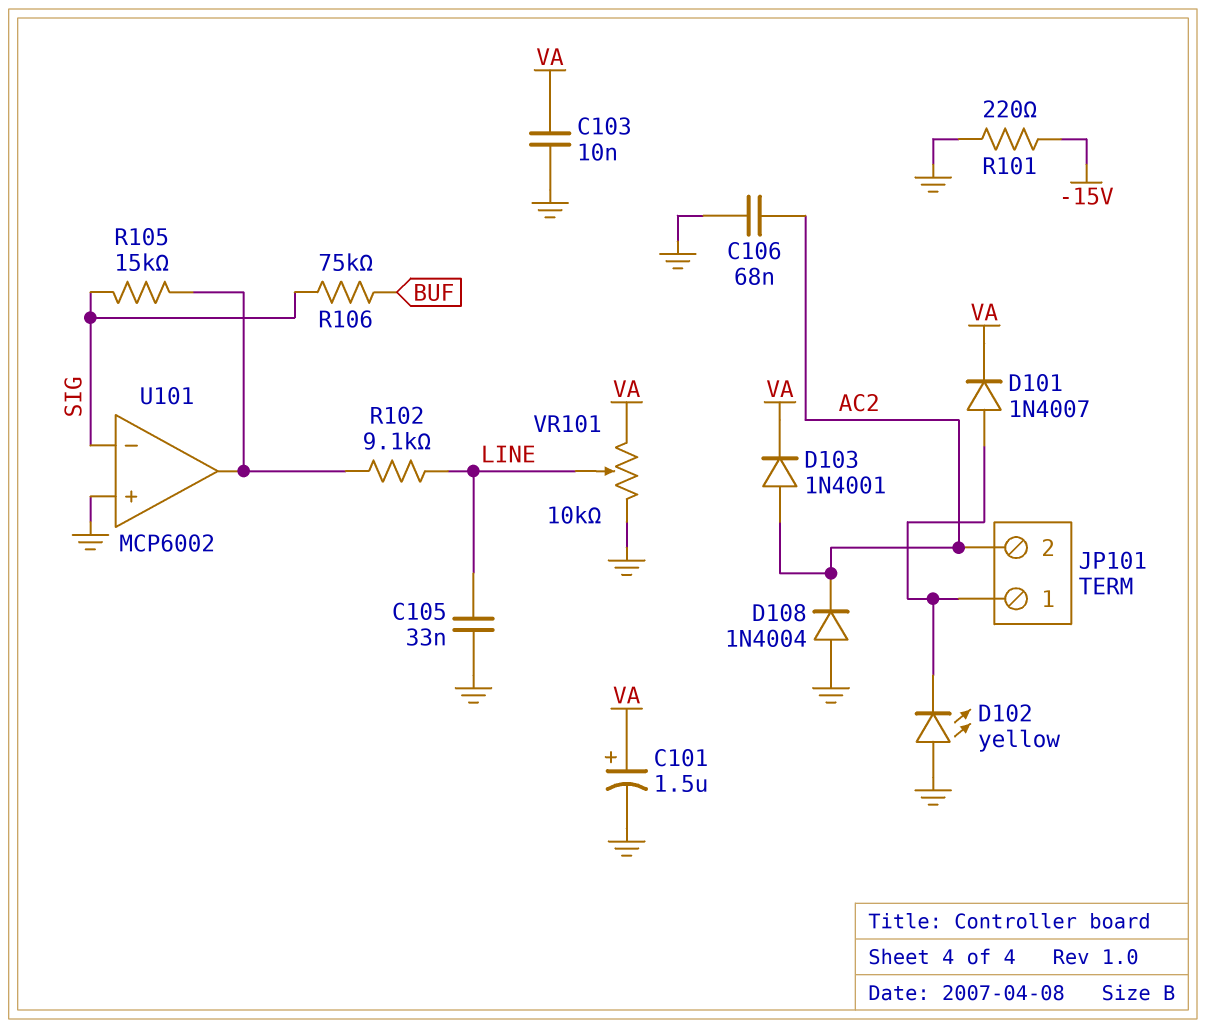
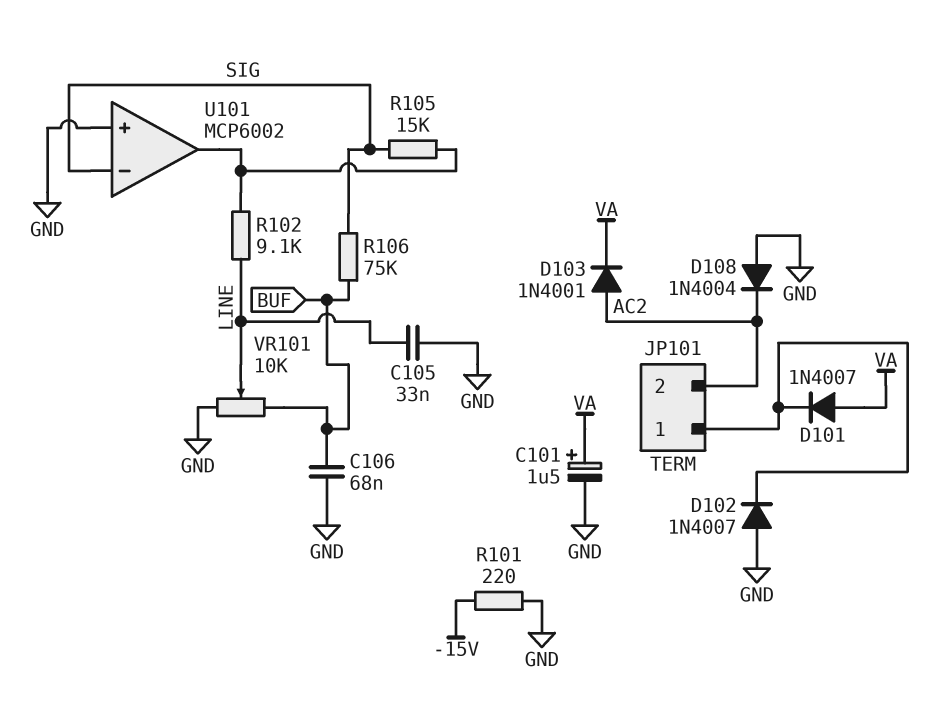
C103: 10nF (GND, VA) -> none
C106: 68nF (AC2, GND) -> 68nF (BUF, GND)
D101: diode 1N4007 (A JP101/1, K VA) -> diode 1N4007 (A VA, K JP101/1)
D102: LED yellow (A GND, K JP101/1) -> diode 1N4007 (A GND, K JP101/1)
VR101: 10k (GND, VA, wiper LINE) -> 10k (BUF, GND, wiper LINE)

